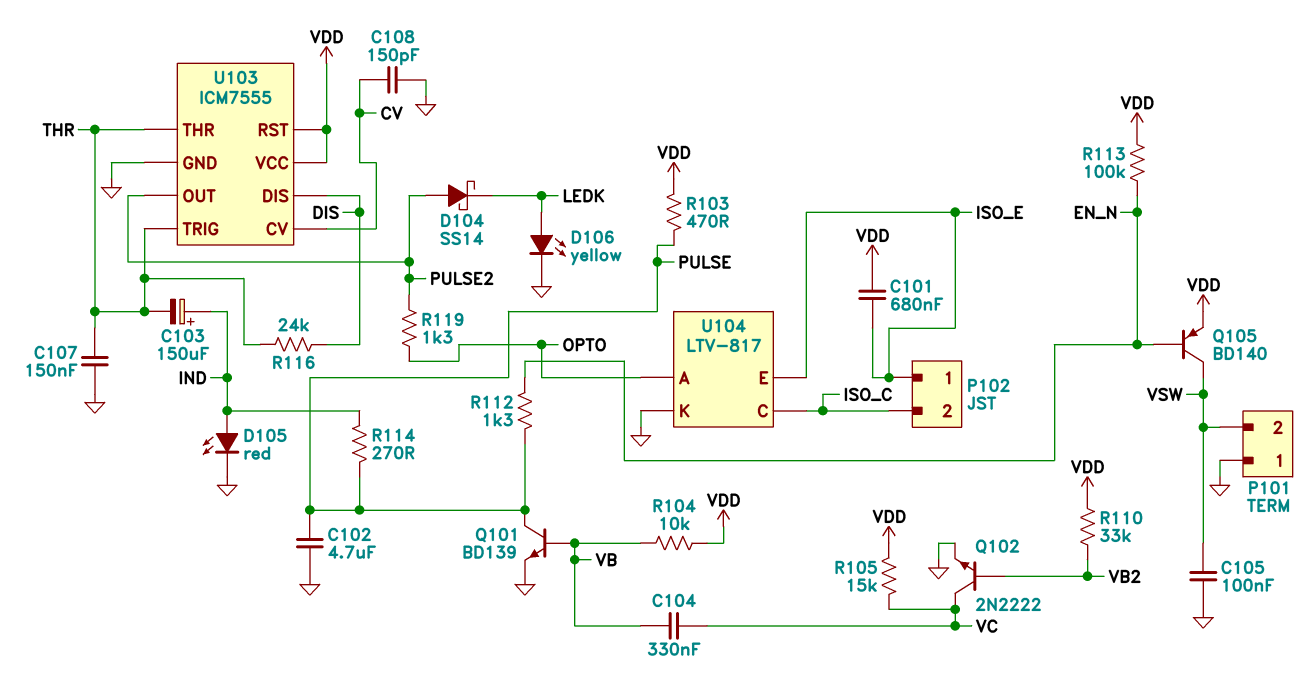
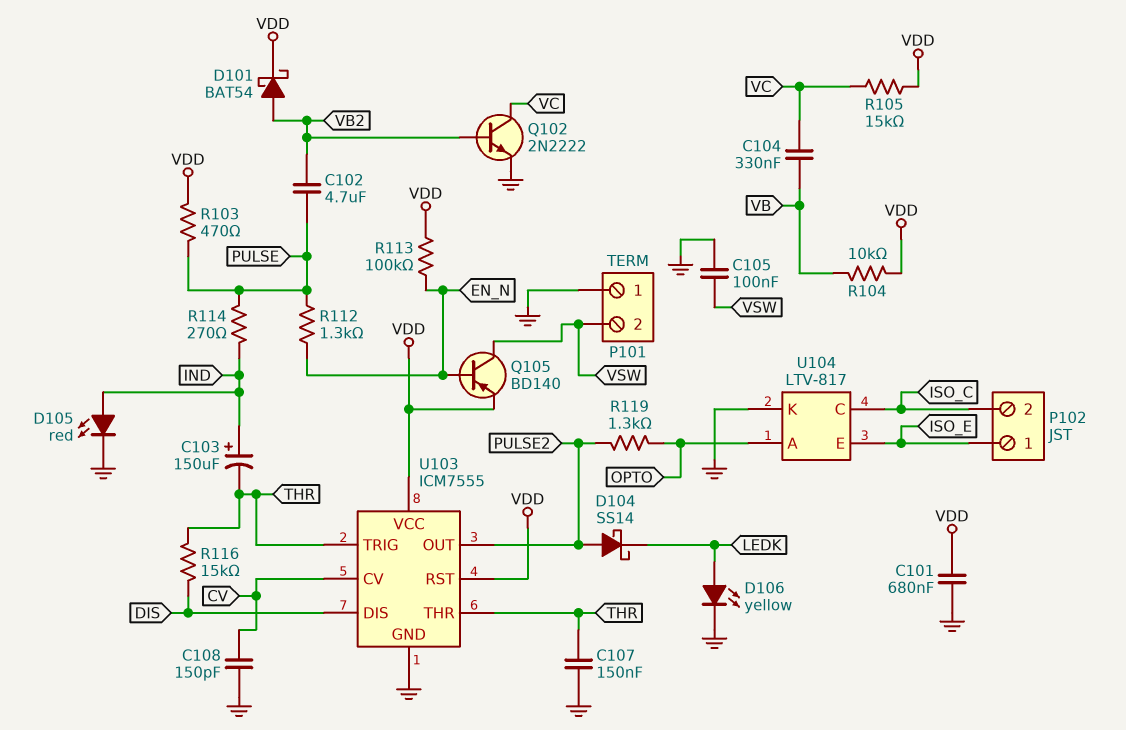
C101: 680nF (ISO_E, VDD) -> 680nF (GND, VDD)
C102: 4.7uF (GND, PULSE) -> 4.7uF (PULSE, VB2)
D101: none -> schottky BAT54 (A VB2, K VDD)
Q101: NPN BD139 (B VB, C PULSE, E GND) -> none
R110: 33k (VB2, VDD) -> none
R116: 24k (DIS, THR) -> 15k (DIS, THR)

